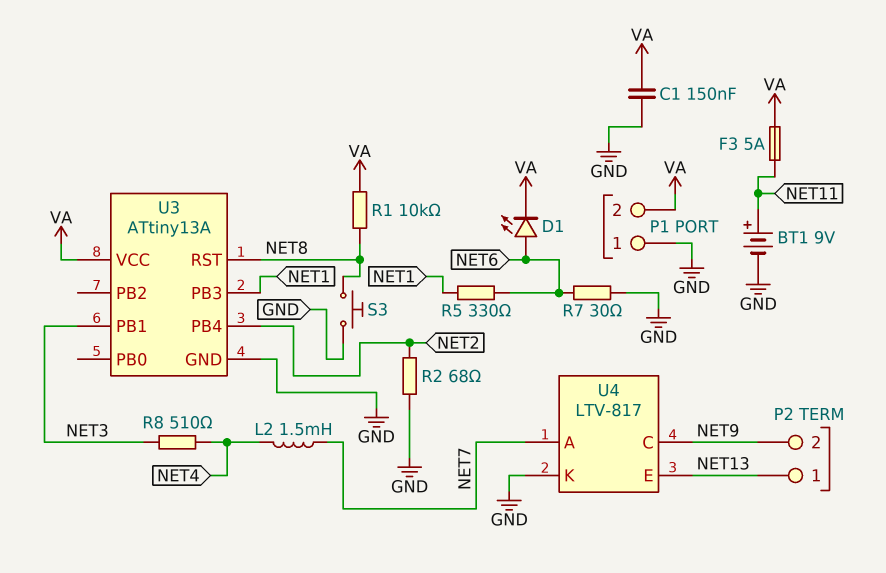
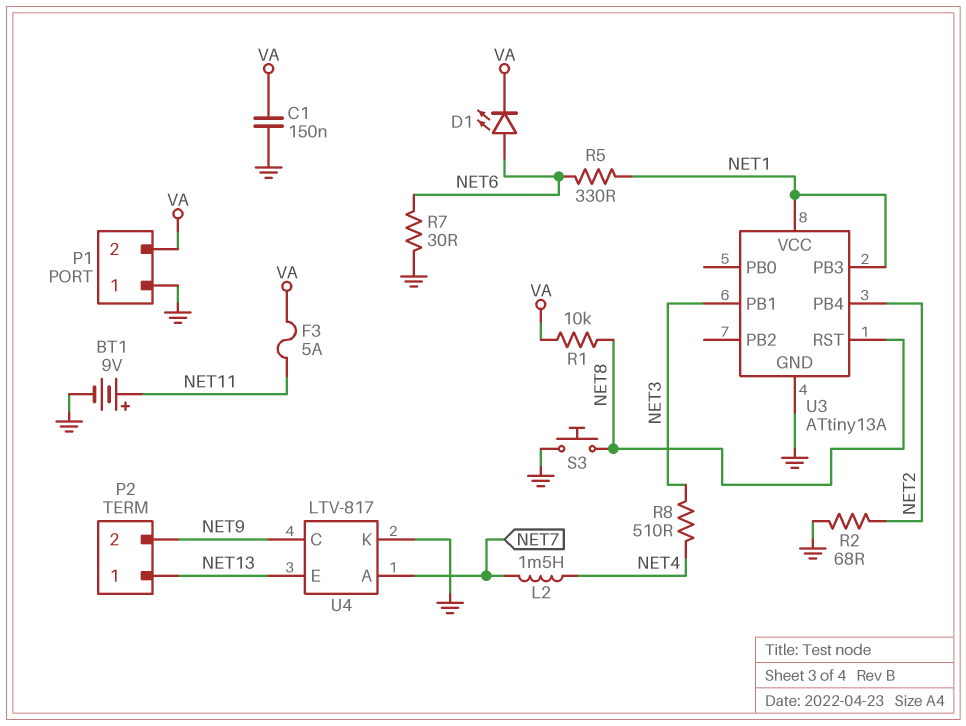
U3 pin VCC: VA -> NET1

